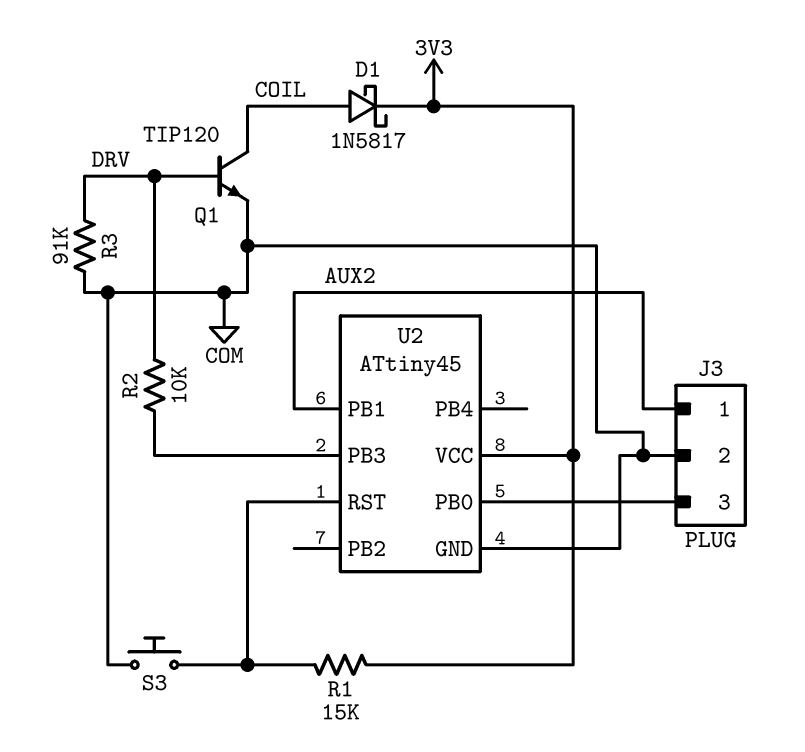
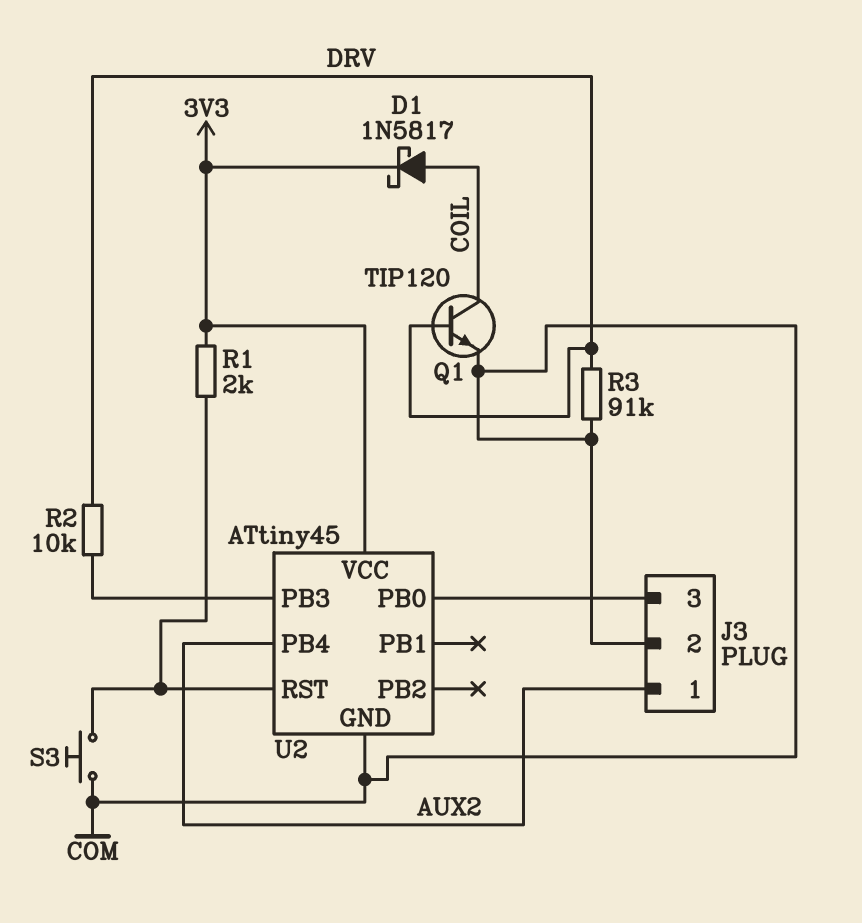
R1: 15k (3V3, U2/RST) -> 2k (3V3, U2/RST)
U2 pin PB1: AUX2 -> none
U2 pin PB4: none -> AUX2

